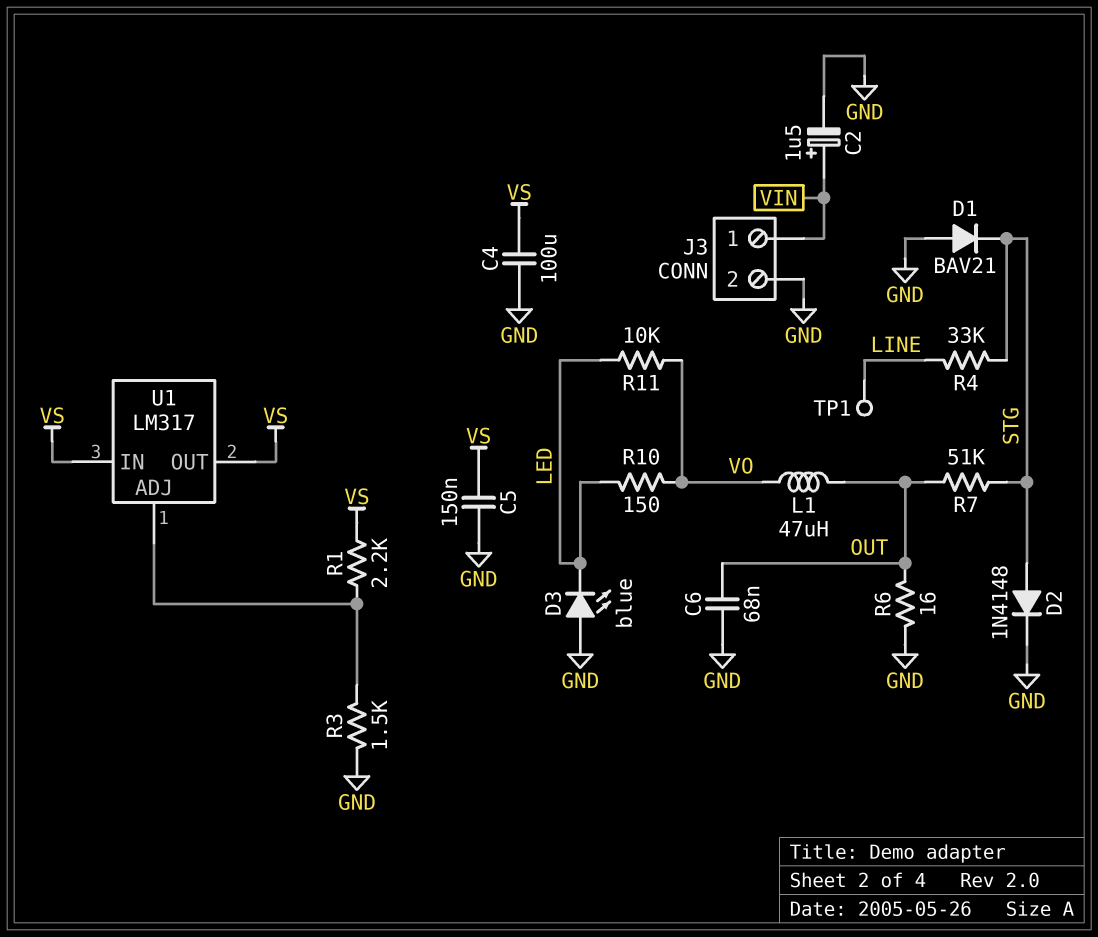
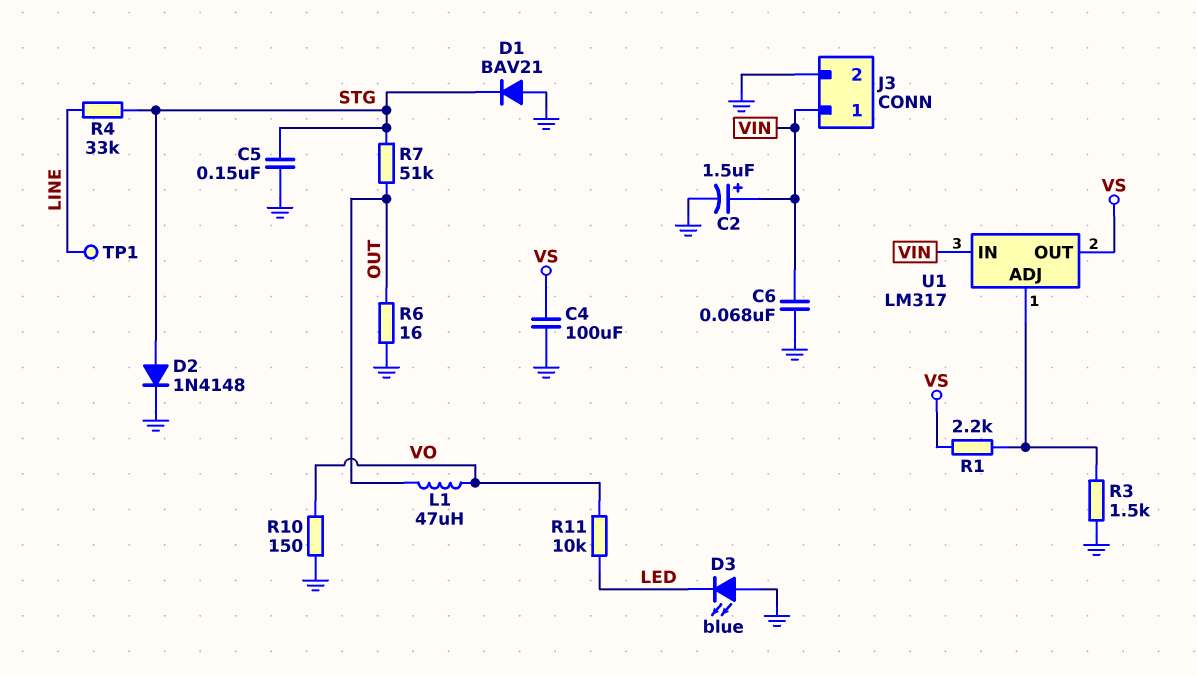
C5: 150nF (GND, VS) -> 150nF (GND, STG)
C6: 68nF (GND, OUT) -> 68nF (GND, VIN)
R10: 150 (LED, VO) -> 150 (GND, VO)
U1 pin IN: VS -> VIN

